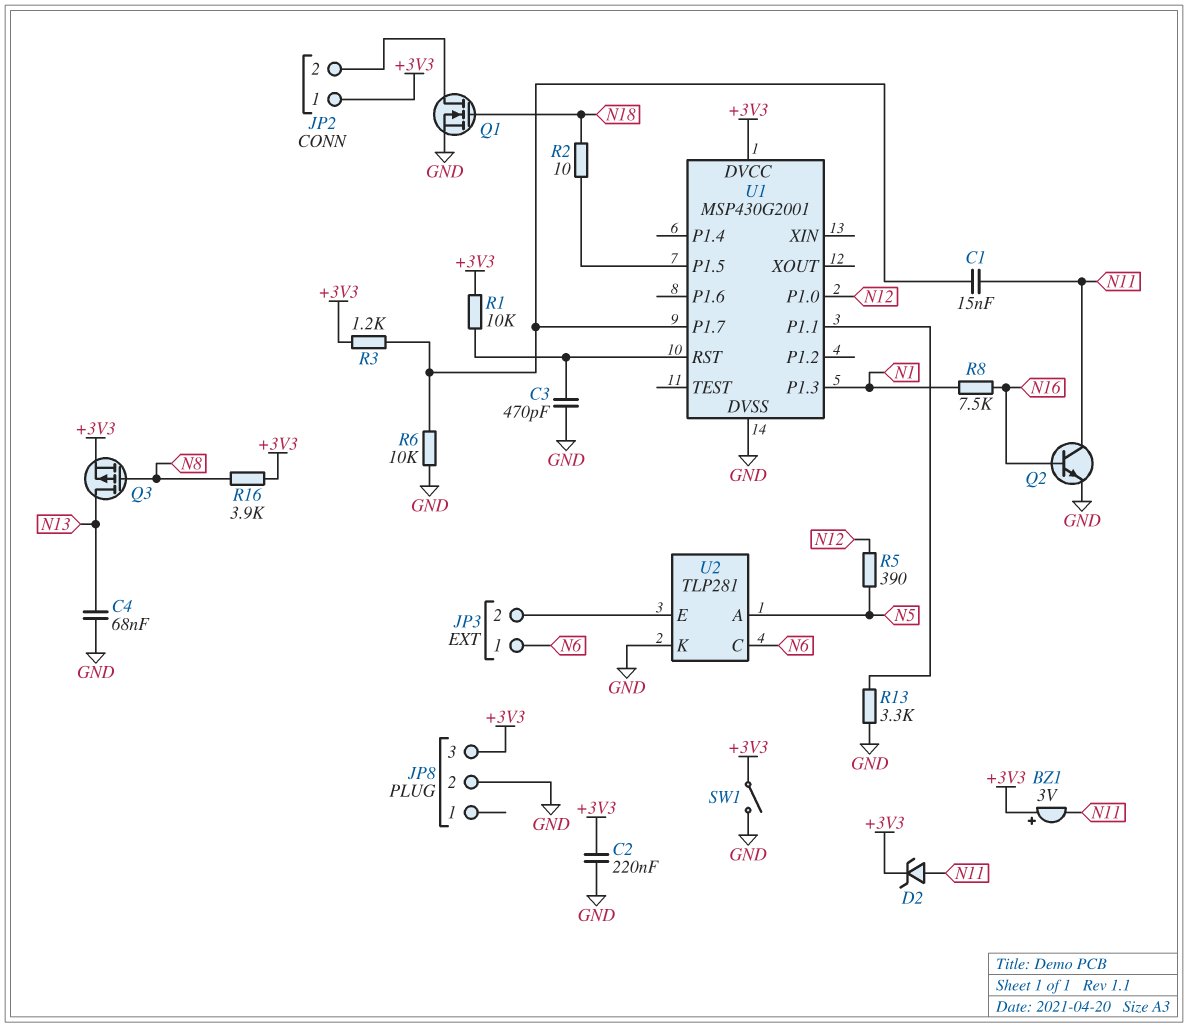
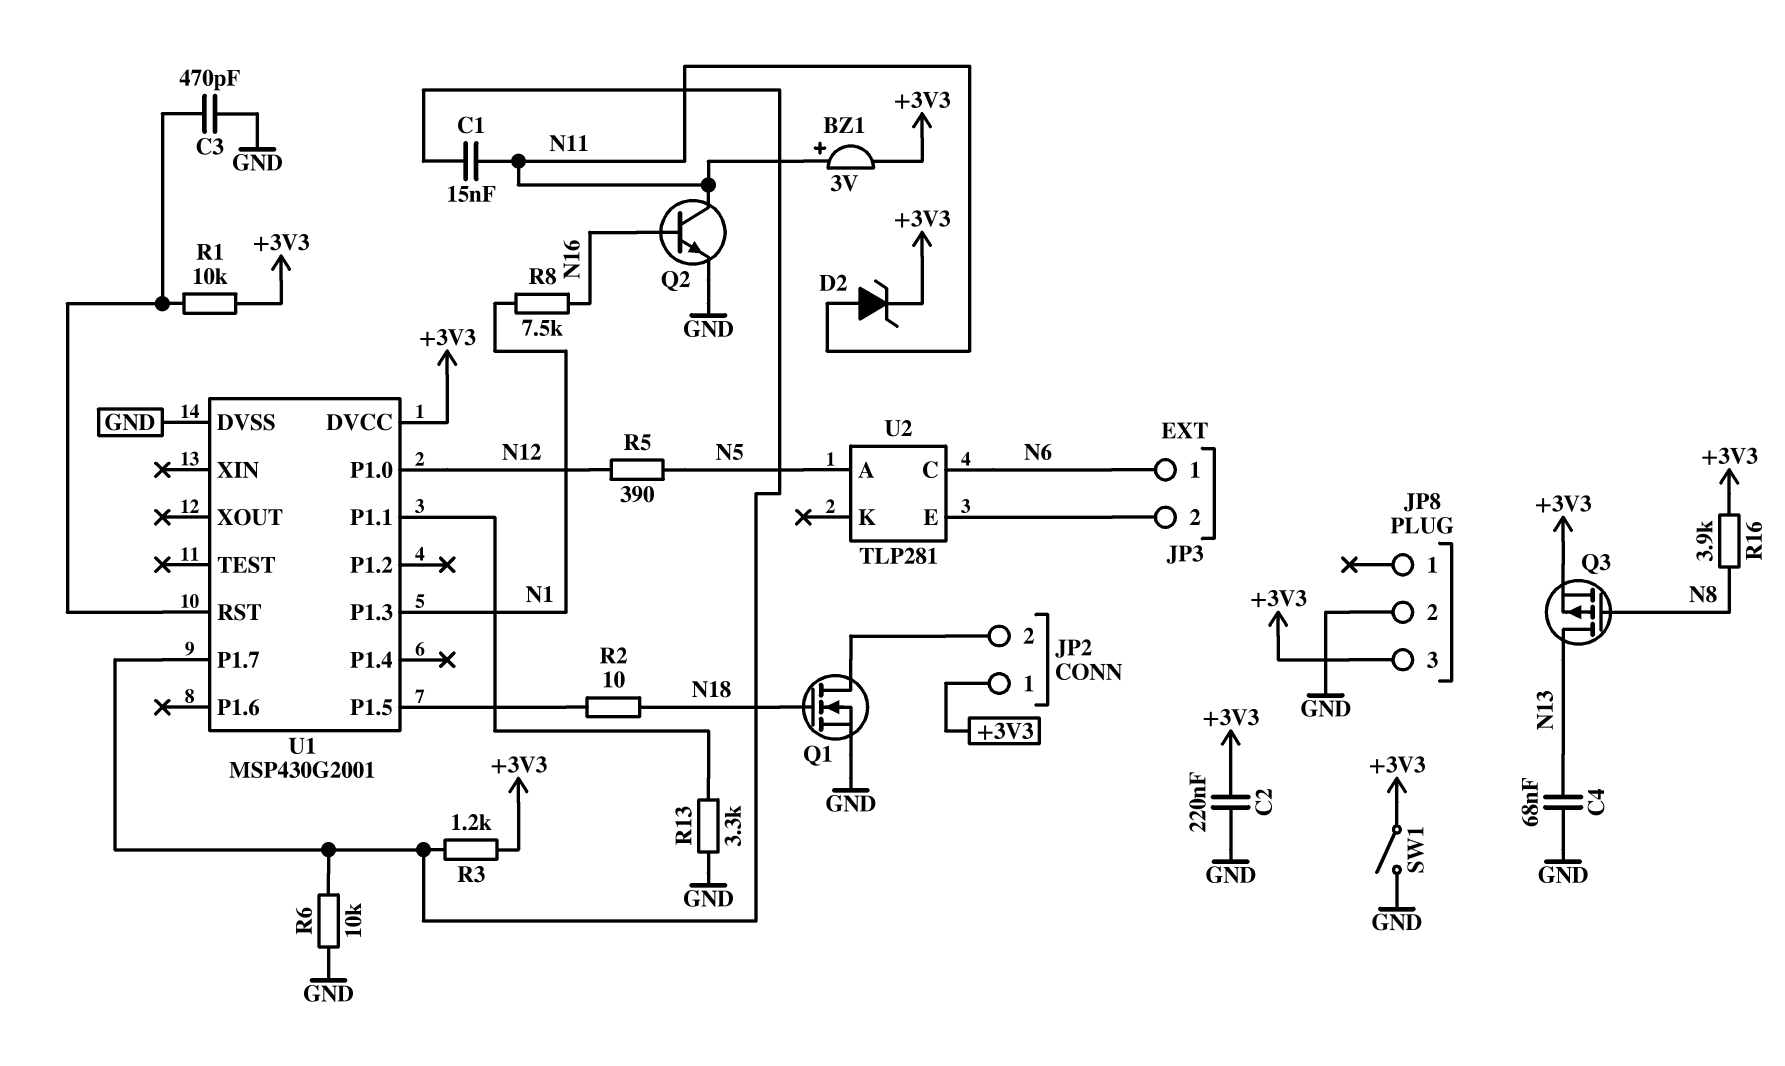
BZ1: buzzer 3V (plus +3V3, minus N11) -> buzzer 3V (plus N11, minus +3V3)
U2 pin K: GND -> none

